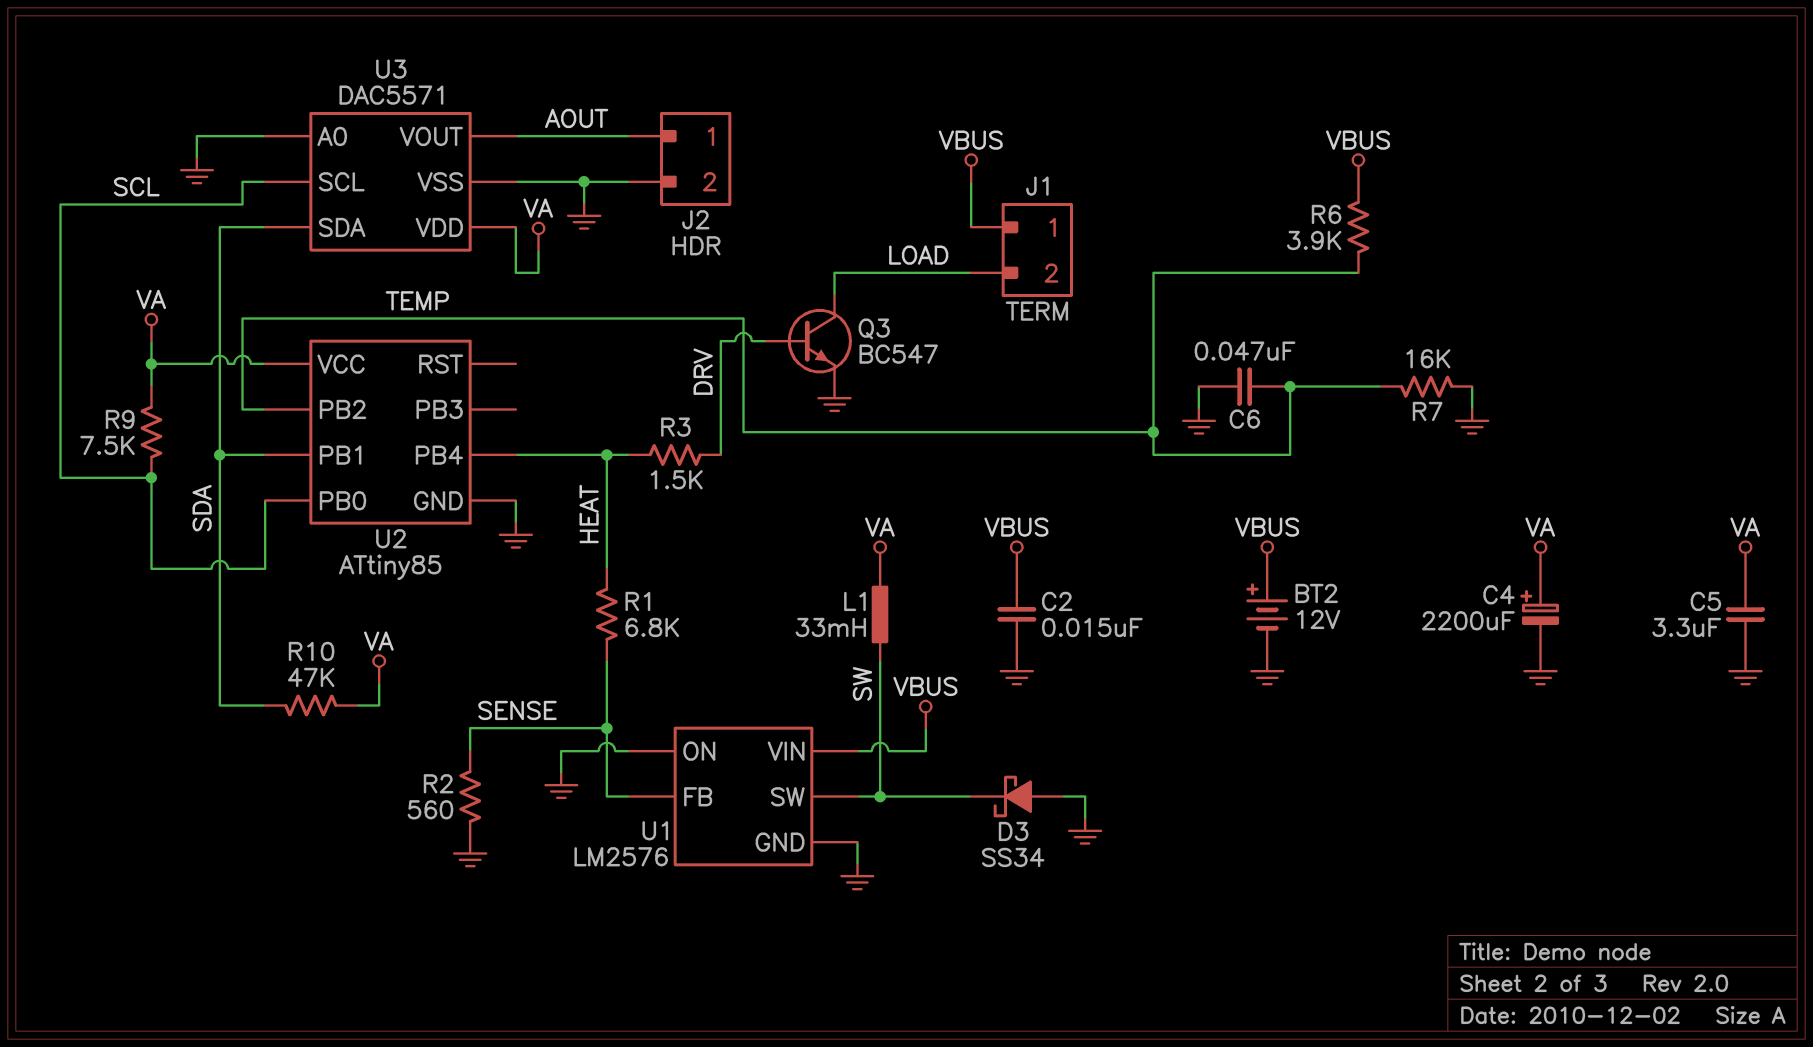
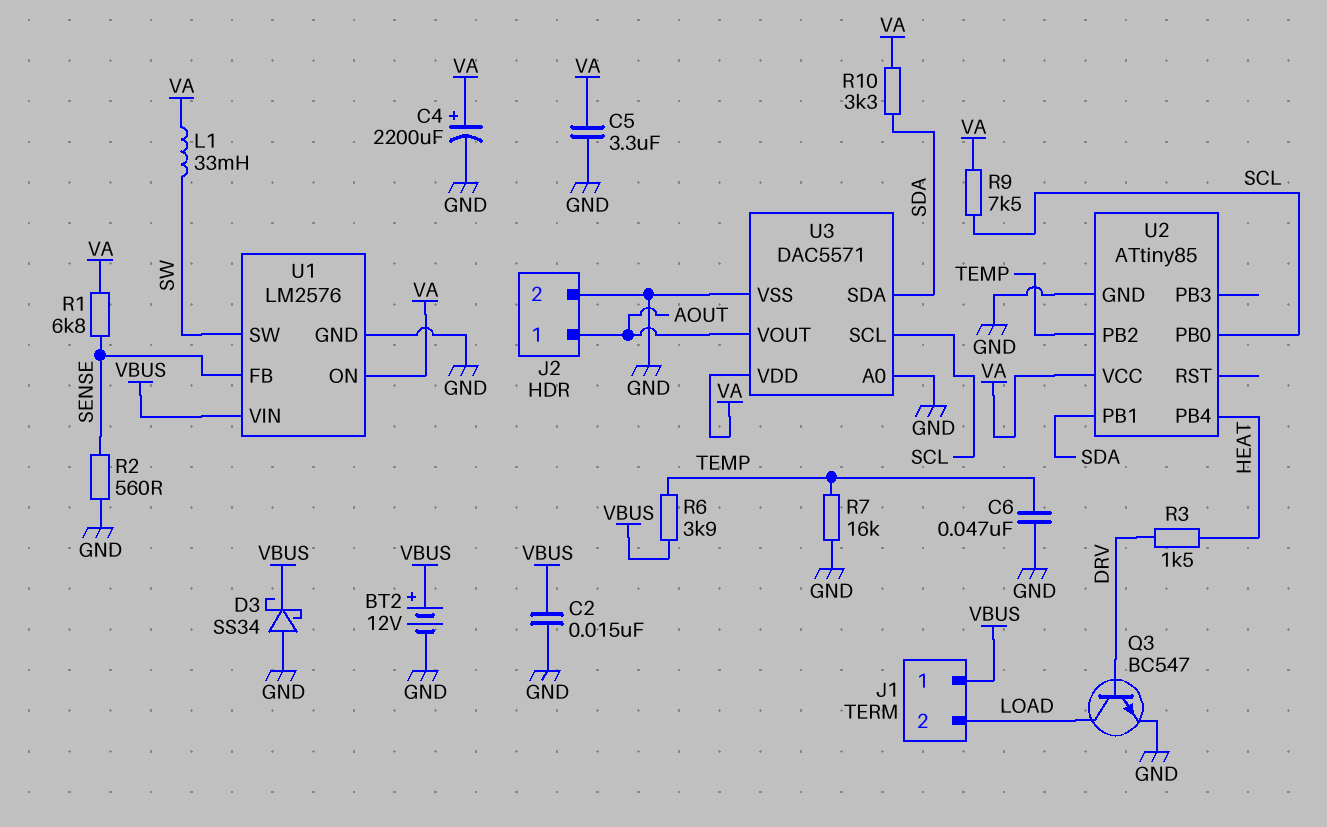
D3: schottky SS34 (A GND, K SW) -> schottky SS34 (A GND, K VBUS)
R1: 6.8k (HEAT, SENSE) -> 6.8k (SENSE, VA)
R10: 47k (SDA, VA) -> 3.3k (SDA, VA)
U1 pin ON: GND -> VA

